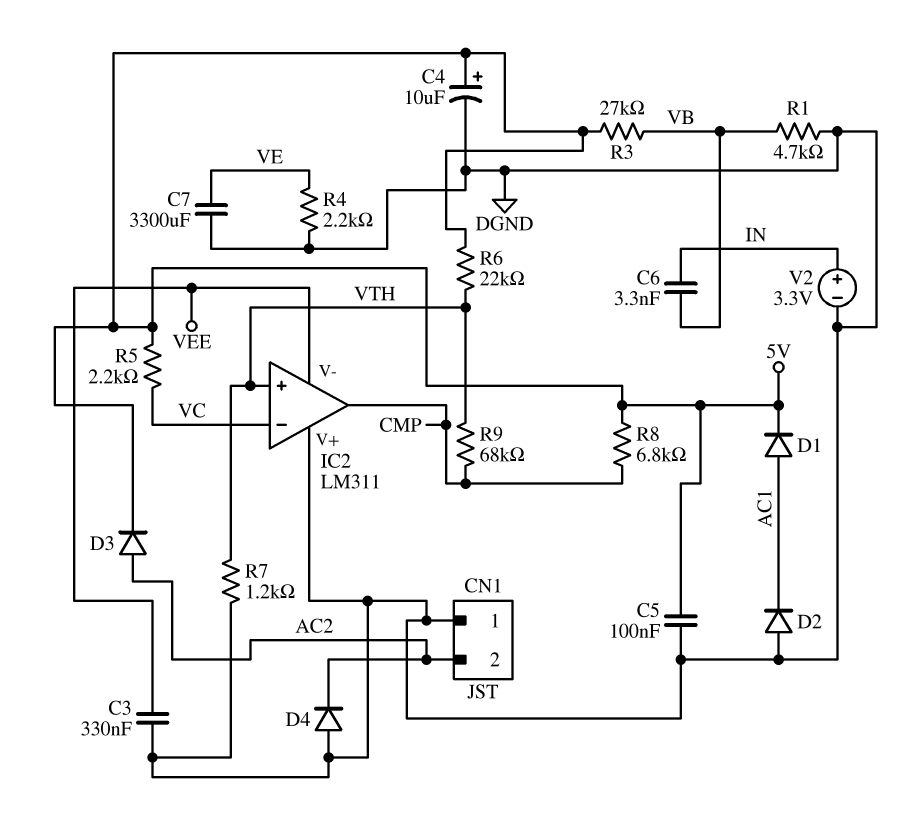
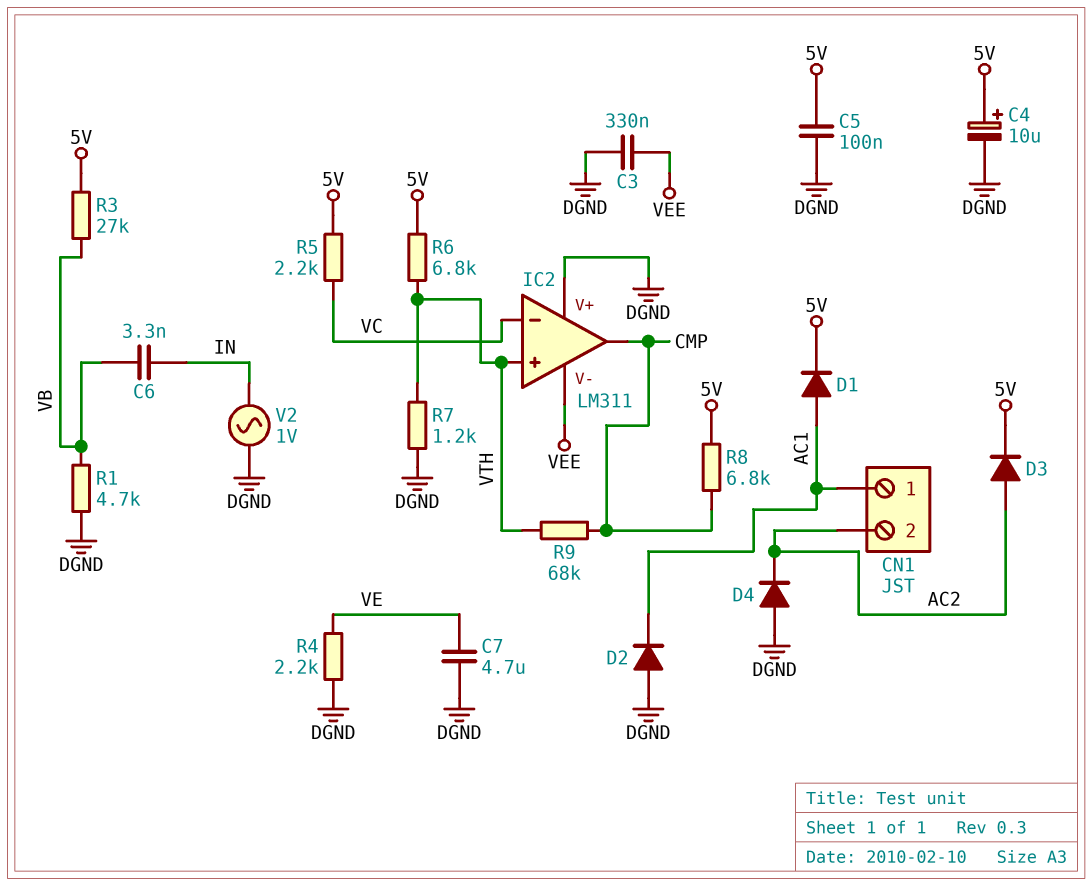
C7: 3300uF (DGND, VE) -> 4.7uF (DGND, VE)
CN1 pin 1: DGND -> AC1
R6: 22k (5V, VTH) -> 6.8k (5V, VTH)
V2: 3.3V (plus IN, minus DGND) -> AC 1V (DGND, IN)

